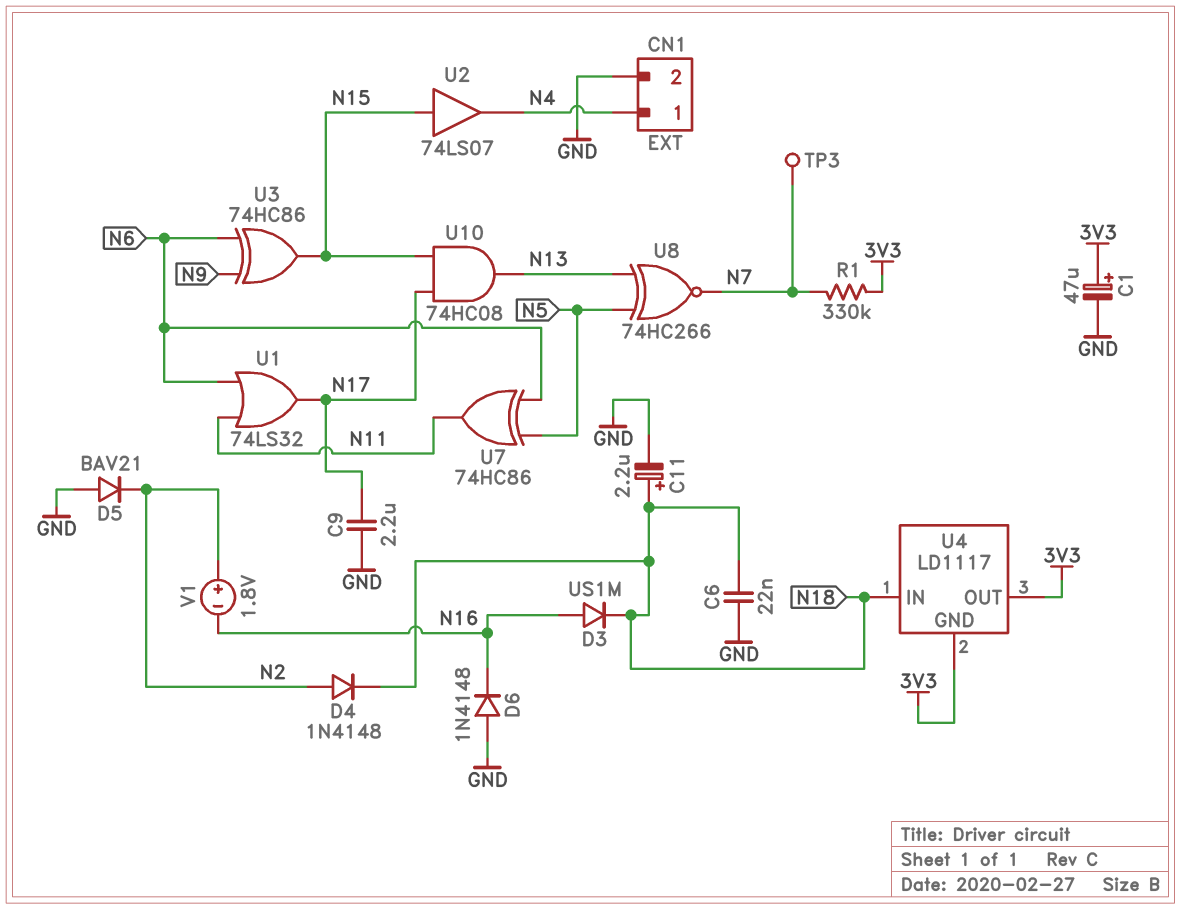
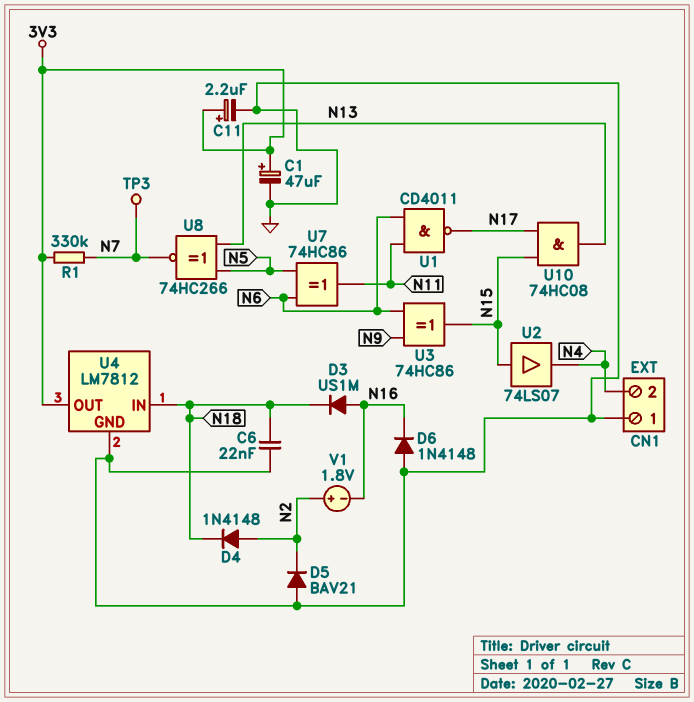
C9: 2.2uF (GND, N17) -> none
C11: 2.2uF (plus N18, minus GND) -> 2.2uF (plus 3V3, minus GND)
CN1 pin 1: N4 -> GND
CN1 pin 2: GND -> N4
U1: OR 74LS32 (in N6, in N11, out N17) -> NAND CD4011 (in N6, in N11, out N17)
U4: LD1117 -> LM7812
U4 pin GND: 3V3 -> GND

